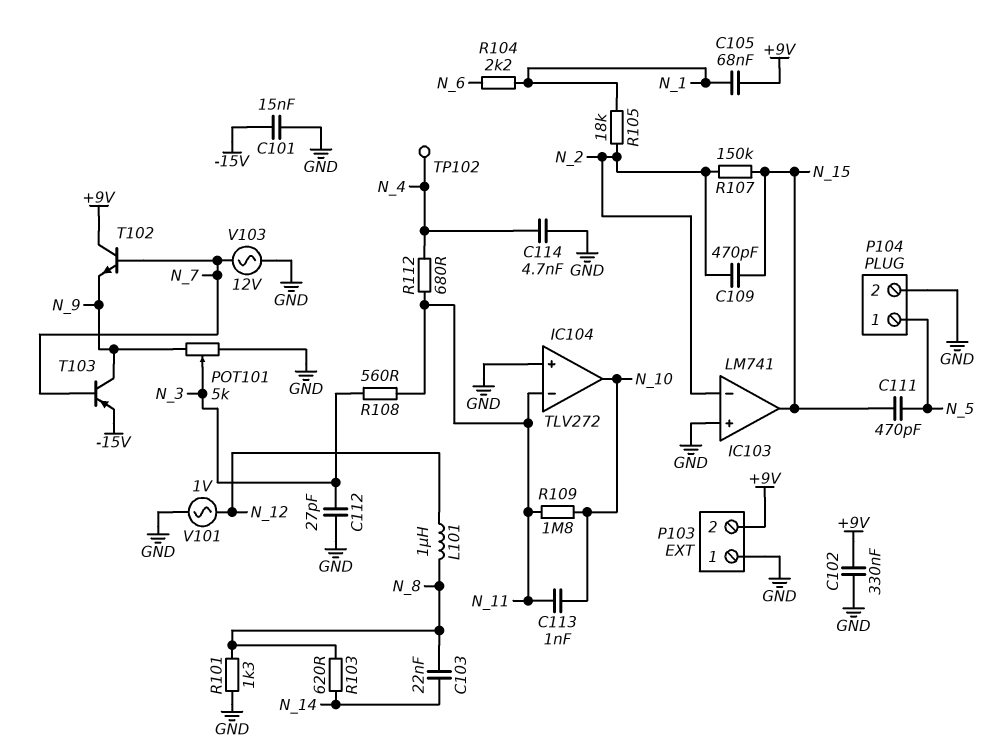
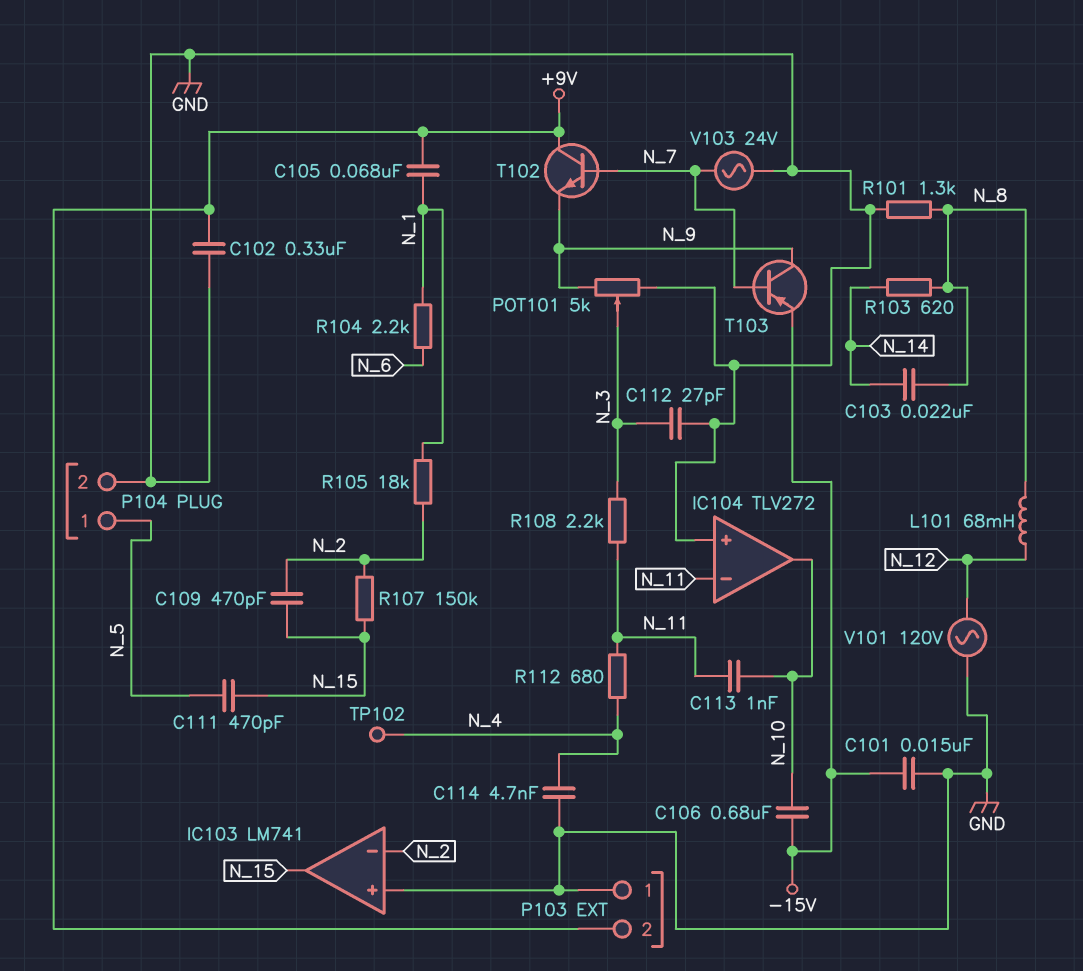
C106: none -> 680nF (-15V, N_10)
L101: 1uH (N_8, N_12) -> 68mH (N_8, N_12)
R108: 560 (N_3, N_11) -> 2.2k (N_3, N_11)
R109: 1.8M (N_10, N_11) -> none
V101: AC 1V (GND, N_12) -> AC 120V (GND, N_12)
V103: AC 12V (GND, N_7) -> AC 24V (GND, N_7)

